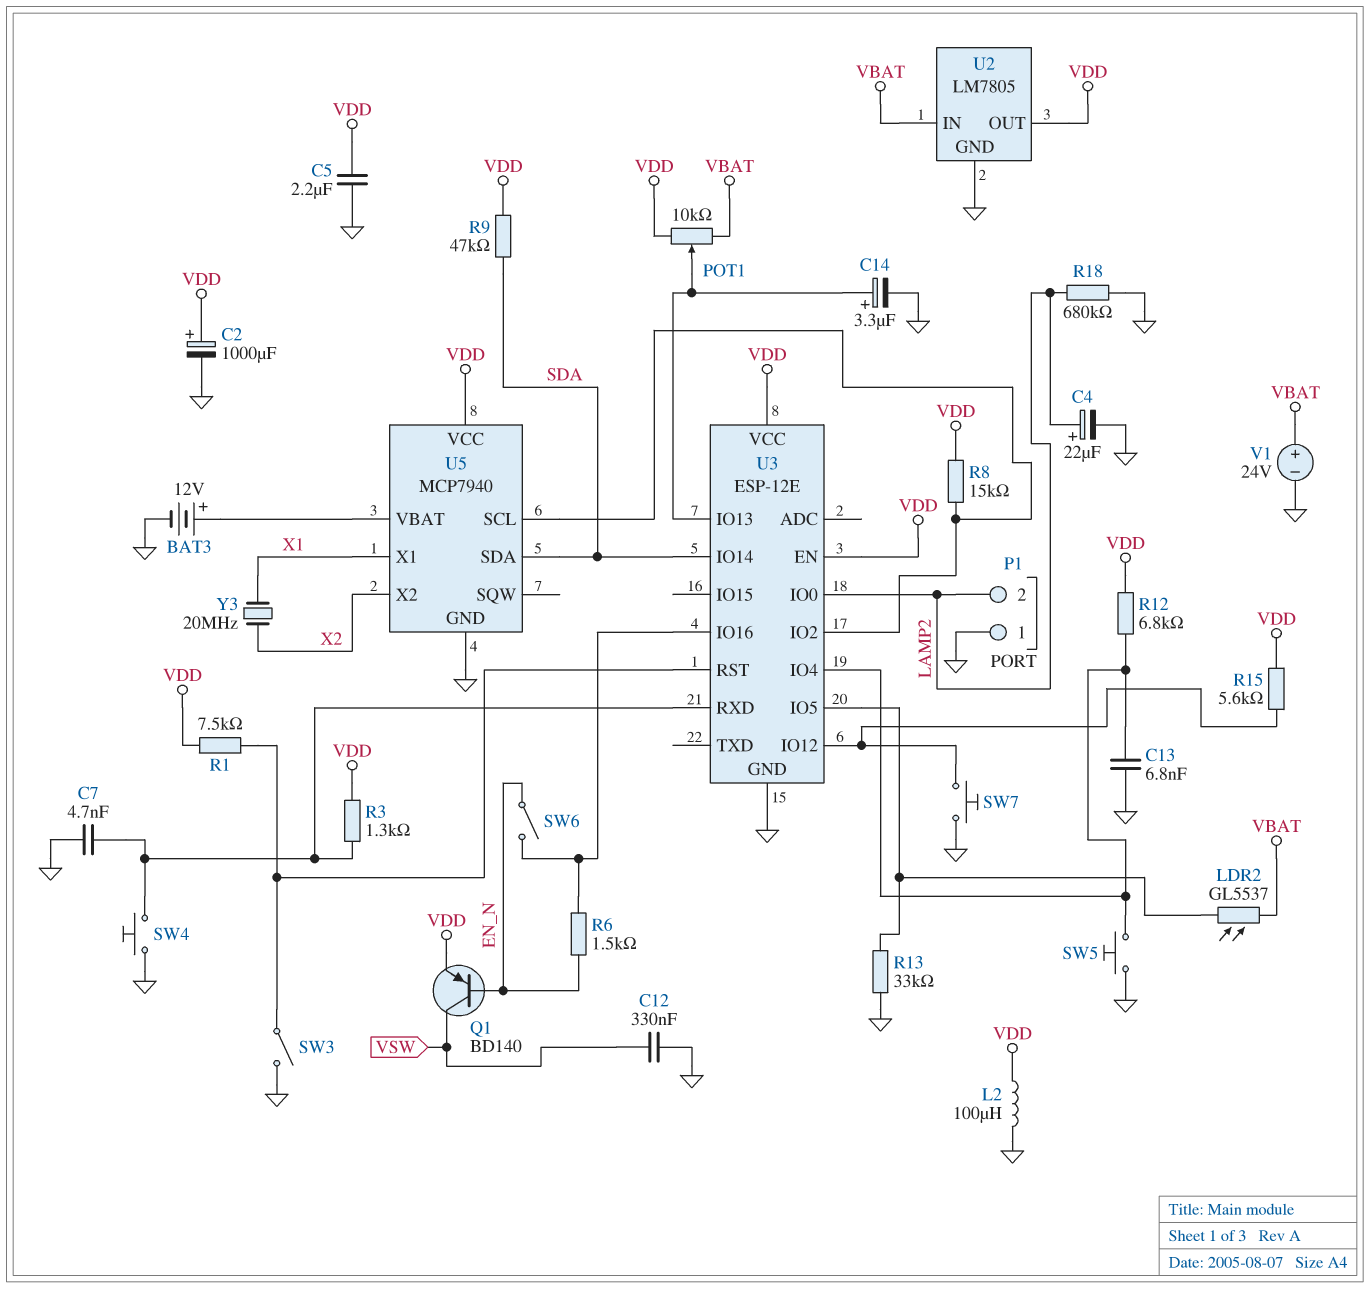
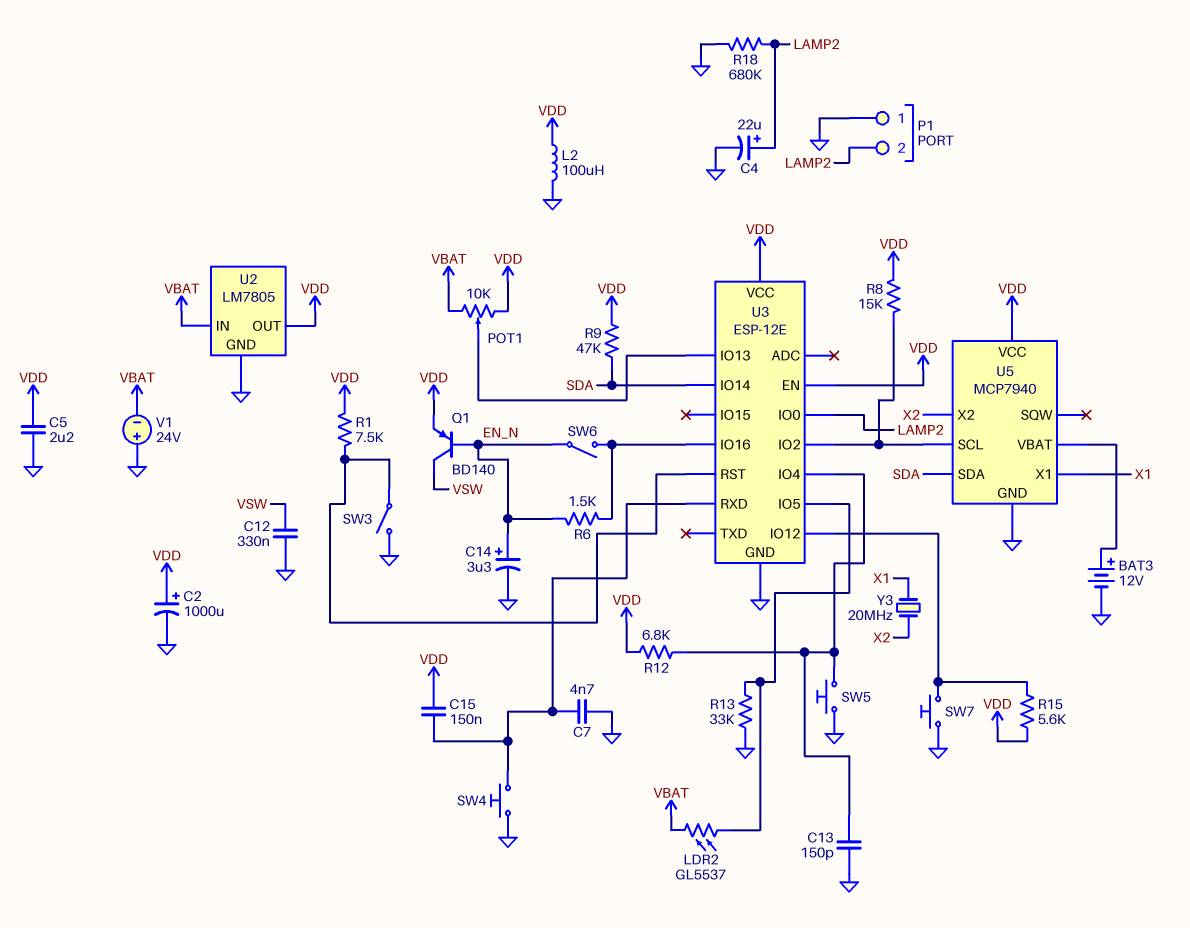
C13: 6.8nF (GND, U3/IO4) -> 150pF (GND, U3/IO4)
C14: 3.3uF (plus U3/IO13, minus GND) -> 3.3uF (plus EN_N, minus GND)
C15: none -> 150nF (U3/RXD, VDD)
R3: 1.3k (U3/RXD, VDD) -> none
V1: 24V (plus VBAT, minus GND) -> 24V (plus GND, minus VBAT)

